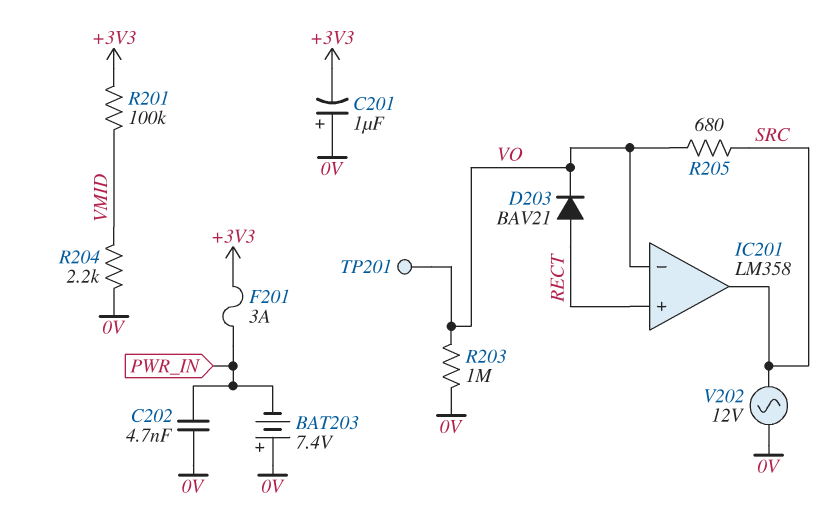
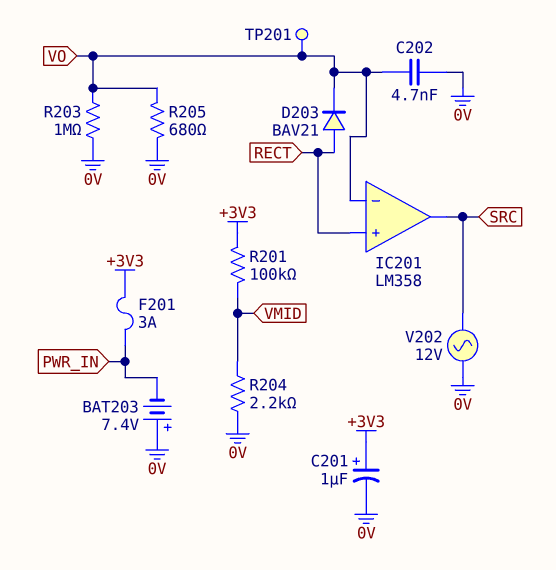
C201: 1uF (plus 0V, minus +3V3) -> 1uF (plus +3V3, minus 0V)
C202: 4.7nF (0V, PWR_IN) -> 4.7nF (0V, VO)
R205: 680 (SRC, VO) -> 680 (0V, VO)

